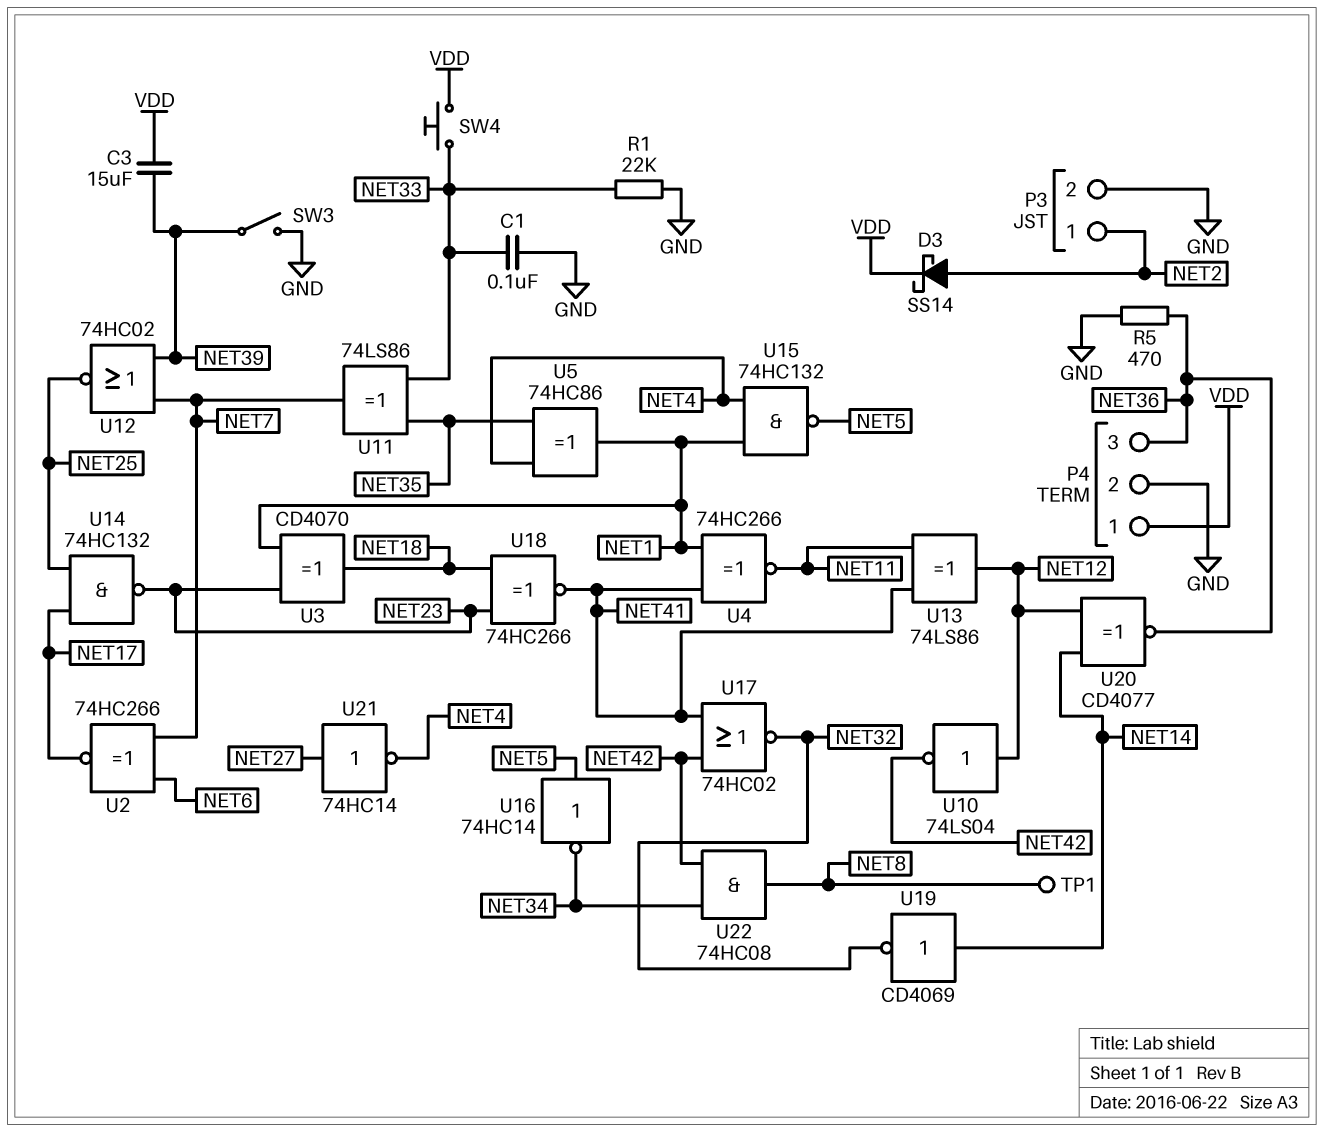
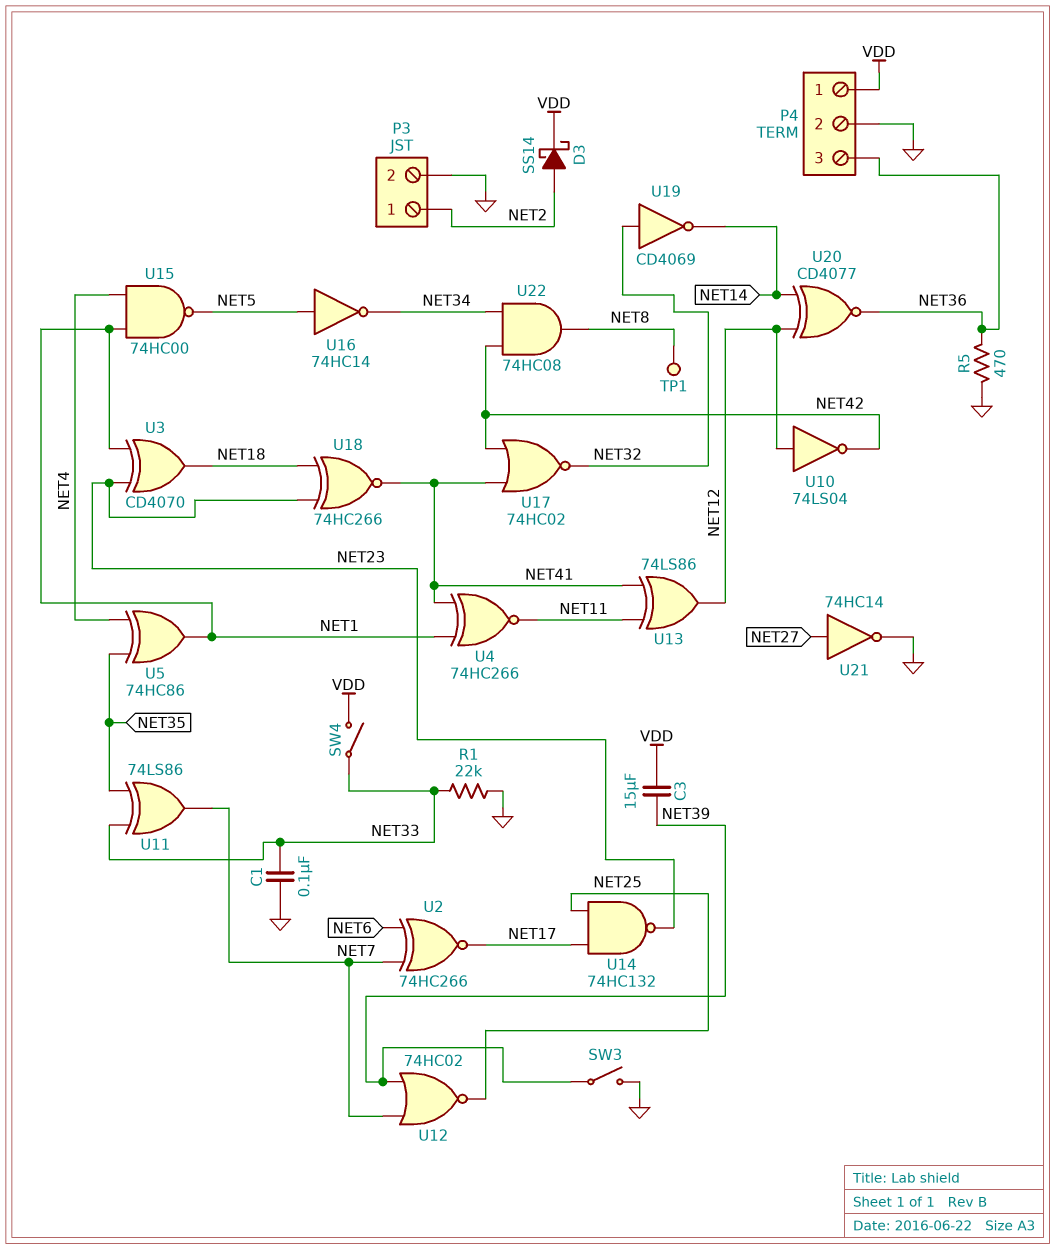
SW4: button (NET33, VDD) -> switch (NET33, VDD)
U15: NAND 74HC132 (in NET1, in NET4, out NET5) -> NAND 74HC00 (in NET1, in NET4, out NET5)
U19: NOT CD4069 (in NET14, out NET32) -> NOT CD4069 (in NET32, out NET14)
U21: NOT 74HC14 (in NET27, out NET4) -> NOT 74HC14 (in NET27, out GND)

